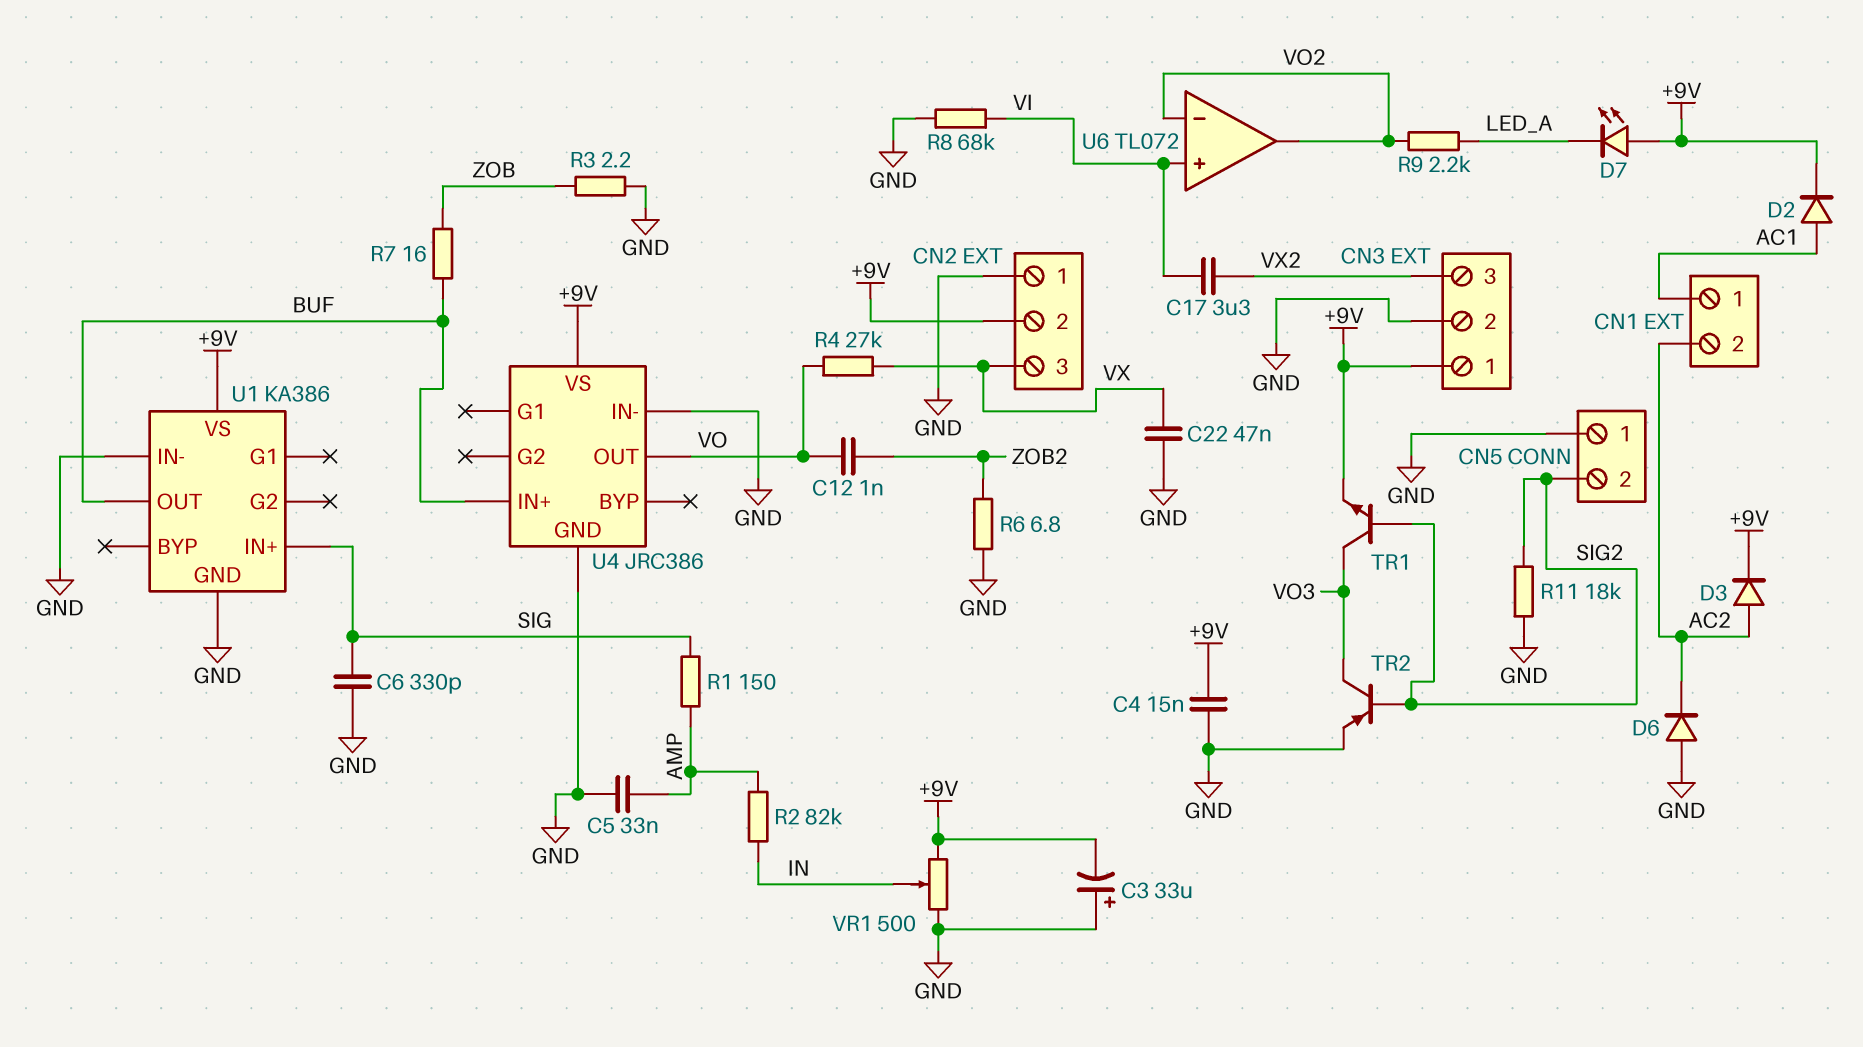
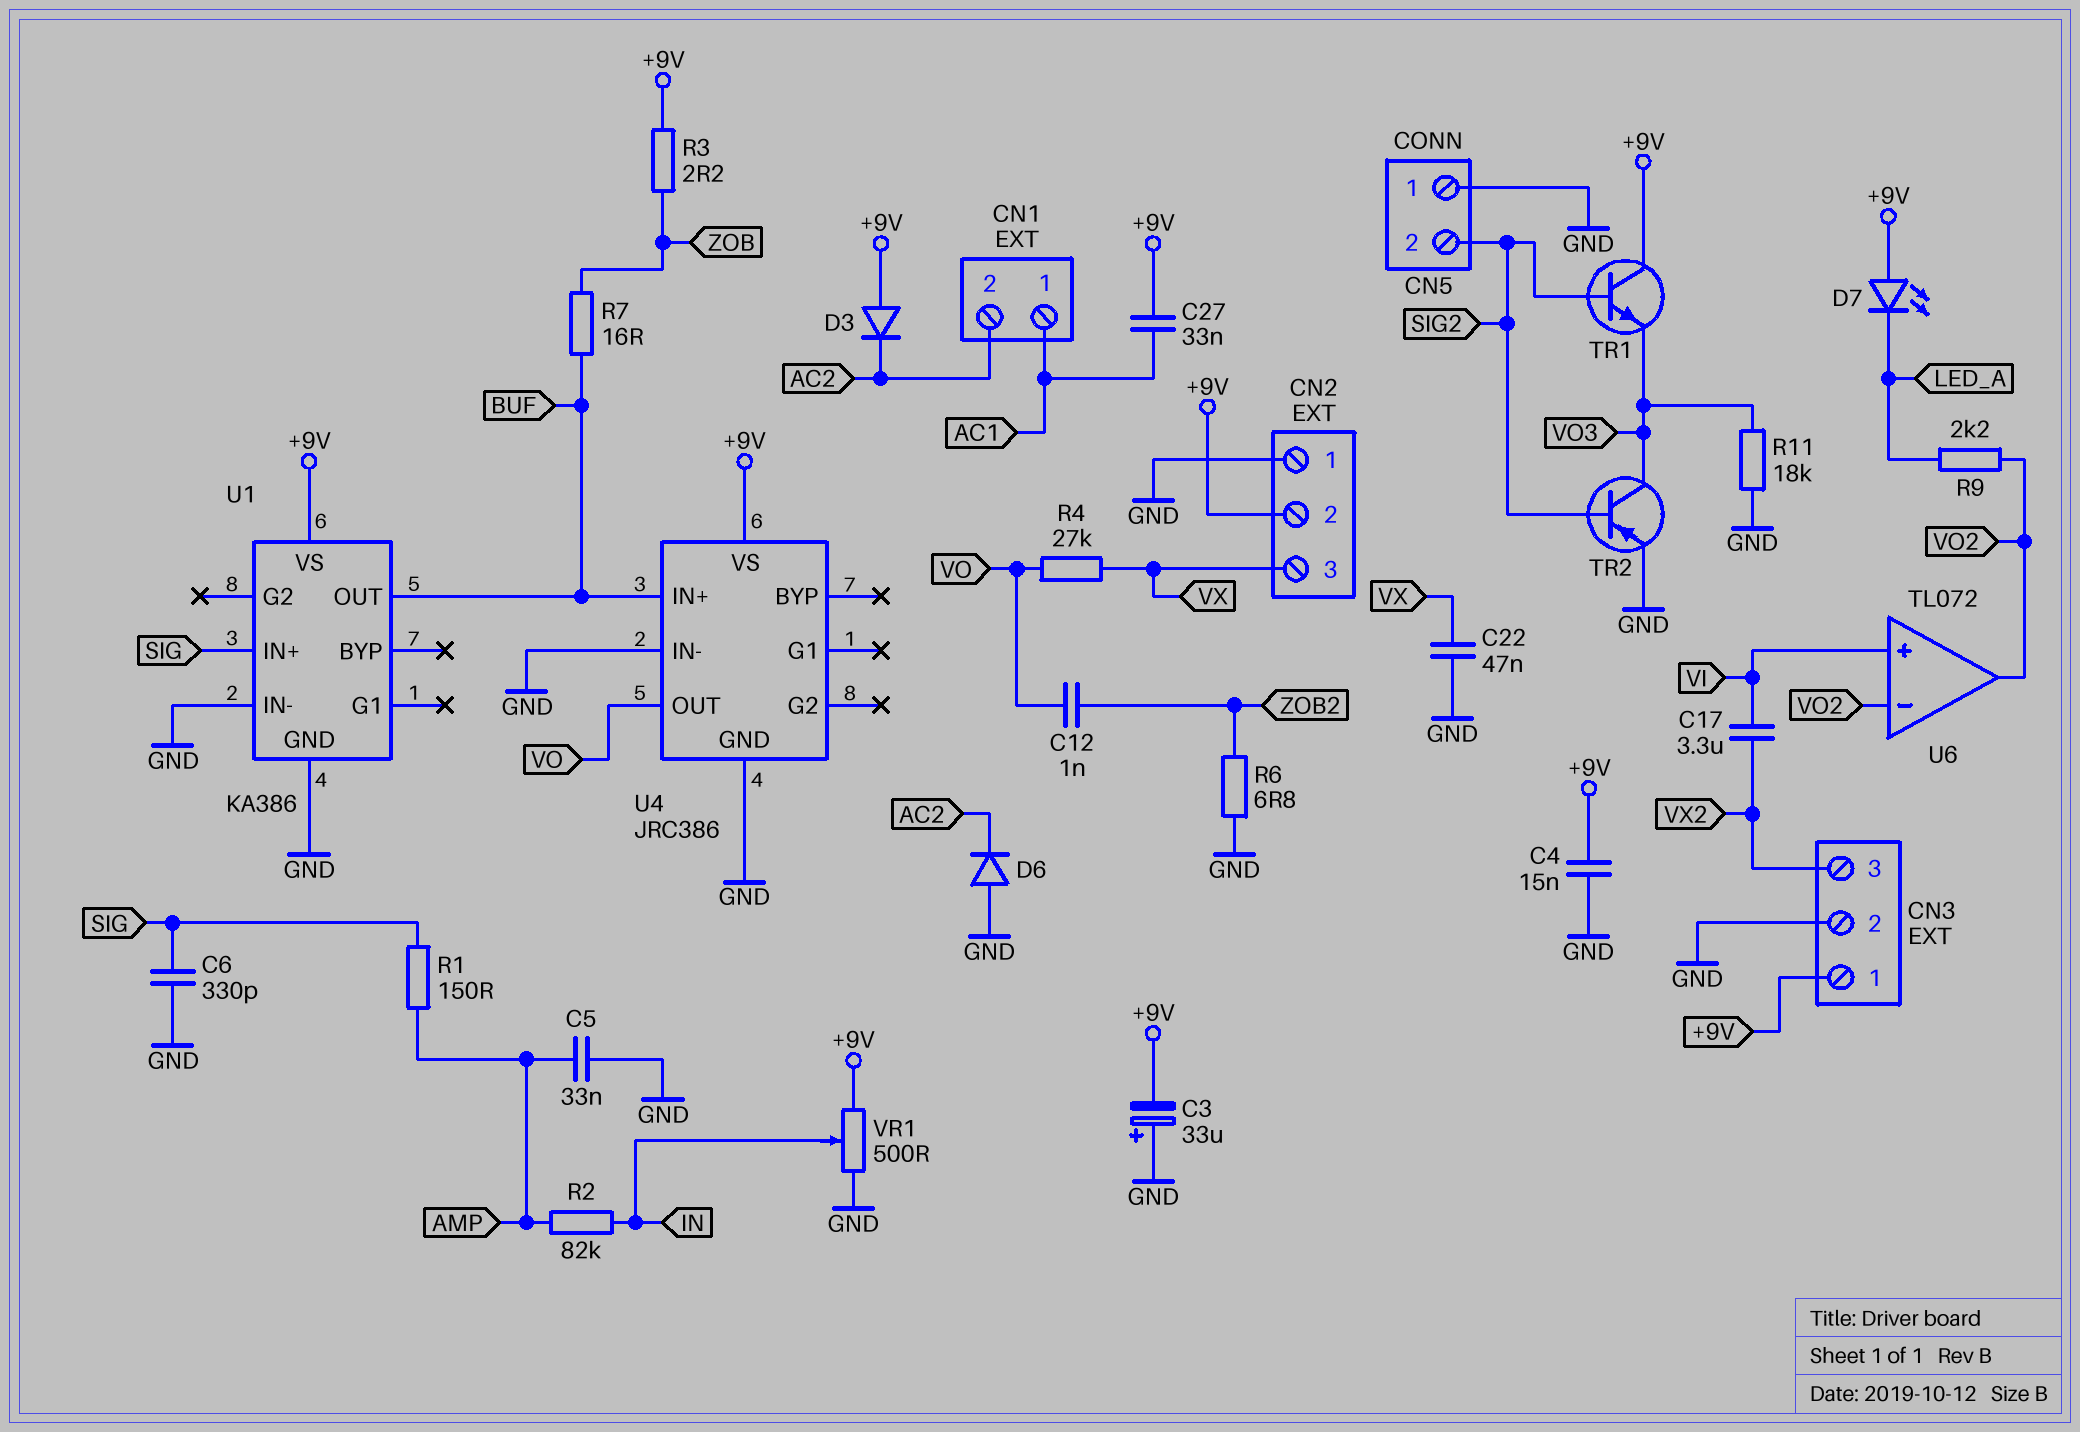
C27: none -> 33nF (+9V, AC1)
D2: diode (A AC1, K +9V) -> none
D3: diode (A AC2, K +9V) -> diode (A +9V, K AC2)
R3: 2.2 (GND, ZOB) -> 2.2 (+9V, ZOB)
R8: 68k (GND, VI) -> none
R11: 18k (GND, SIG2) -> 18k (GND, VO3)
TR1: NPN (B SIG2, C VO3, E +9V) -> NPN (B SIG2, C +9V, E VO3)

